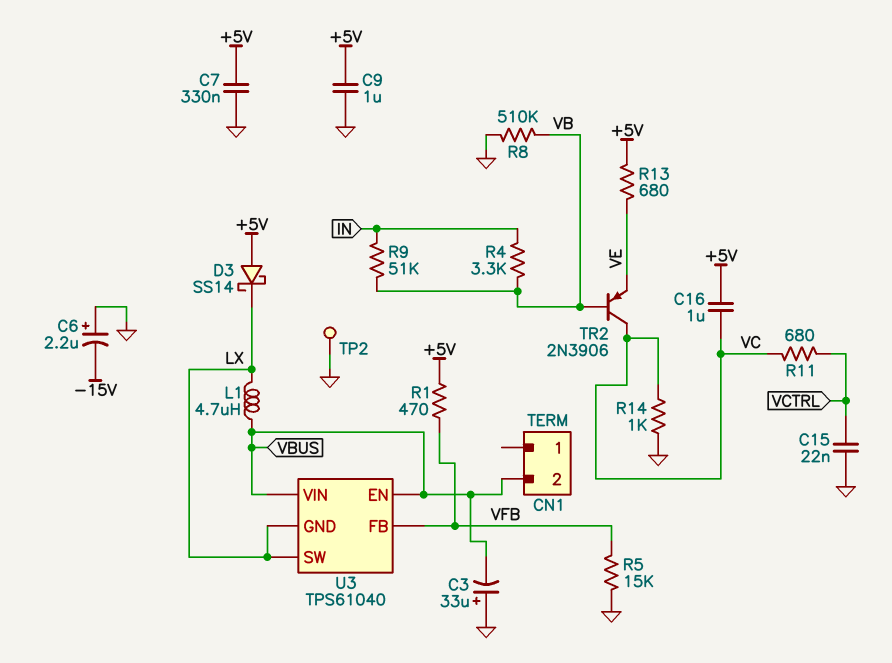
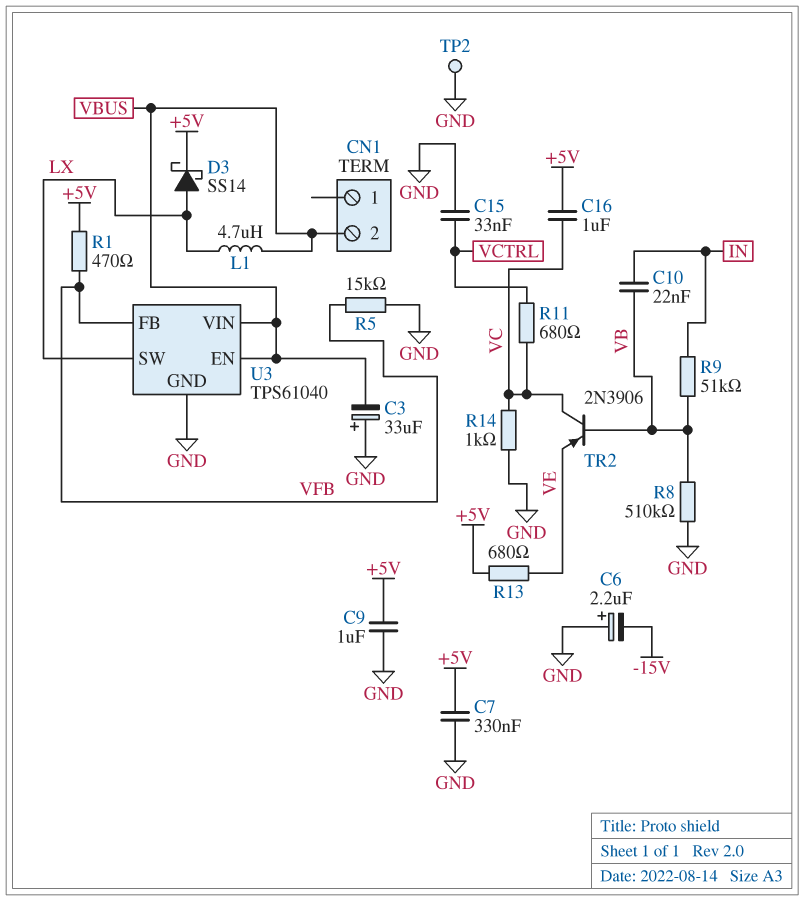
C10: none -> 22nF (IN, VB)
C15: 22nF (GND, VCTRL) -> 33nF (GND, VCTRL)
D3: schottky SS14 (A +5V, K LX) -> schottky SS14 (A LX, K +5V)
R4: 3.3k (IN, VB) -> none
U3 pin GND: LX -> GND

